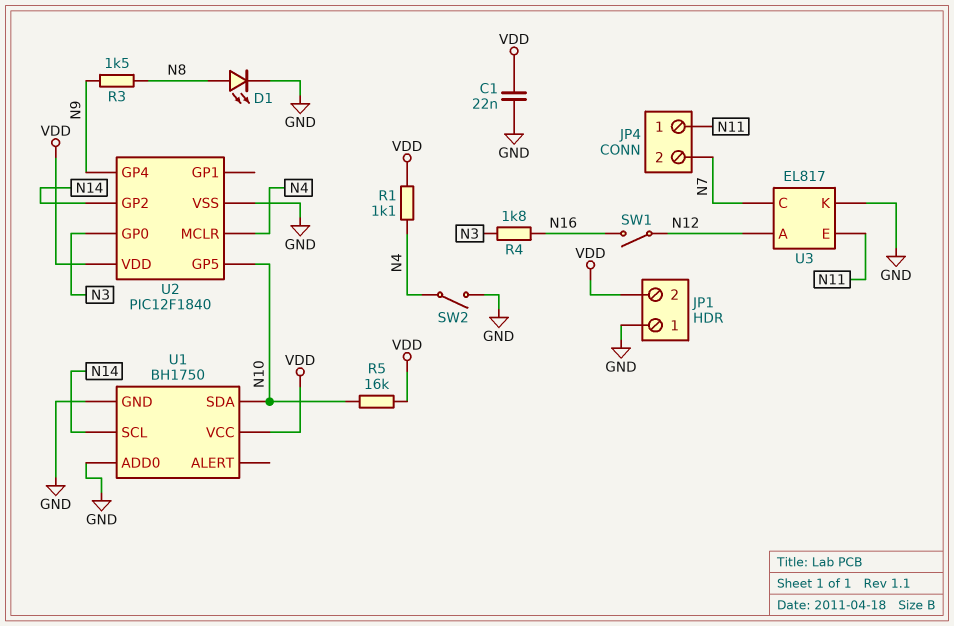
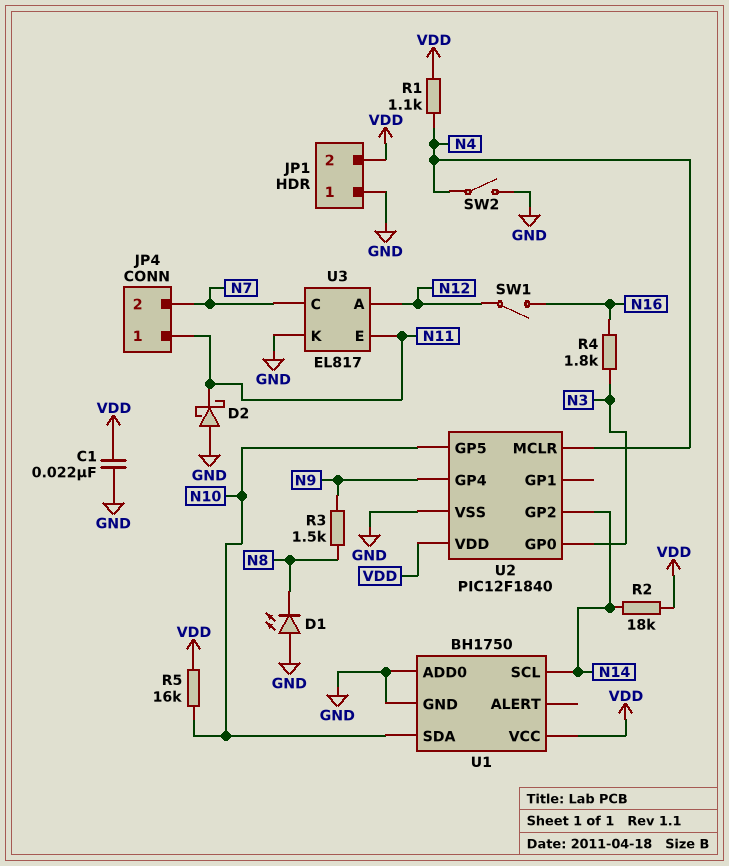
D1: LED (A N8, K GND) -> LED (A GND, K N8)
D2: none -> schottky (A GND, K N11)
R2: none -> 18k (N14, VDD)

